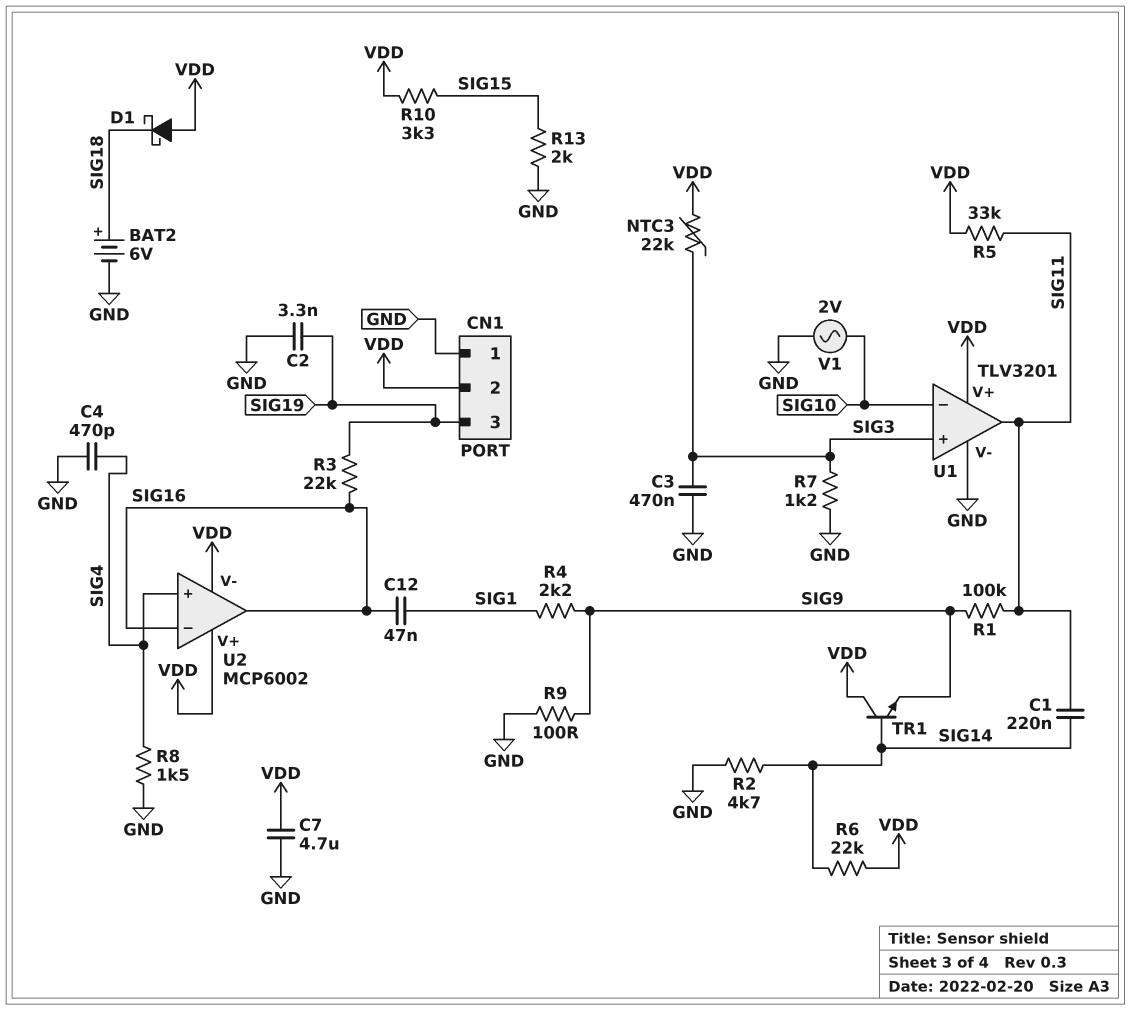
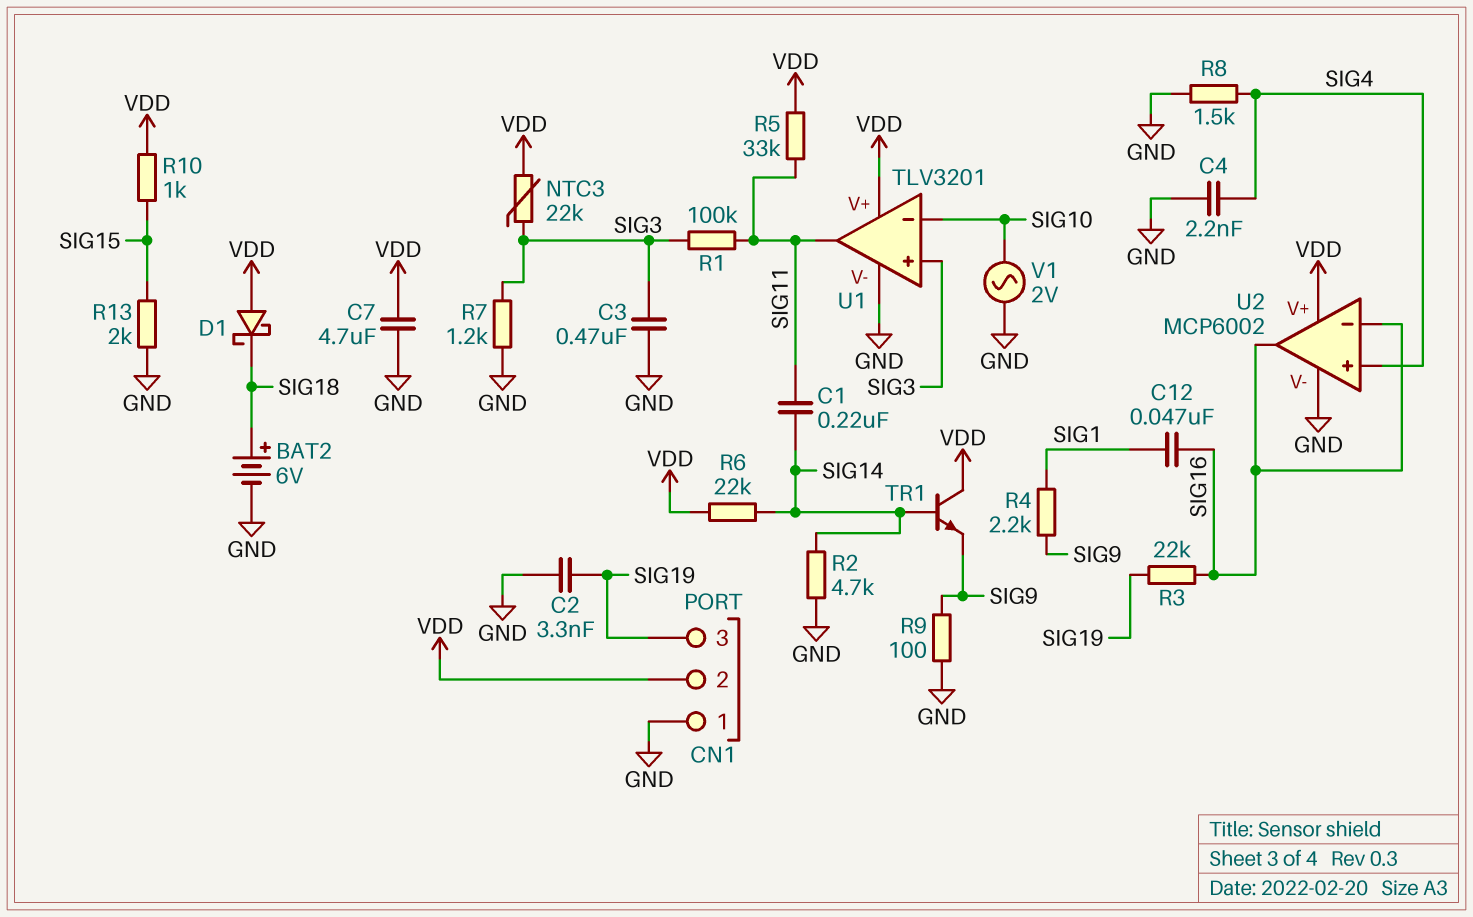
C4: 470pF (GND, SIG4) -> 2.2nF (GND, SIG4)
R1: 100k (SIG9, SIG11) -> 100k (SIG3, SIG11)
R10: 3.3k (SIG15, VDD) -> 1k (SIG15, VDD)
U2 pin V-: VDD -> GND

